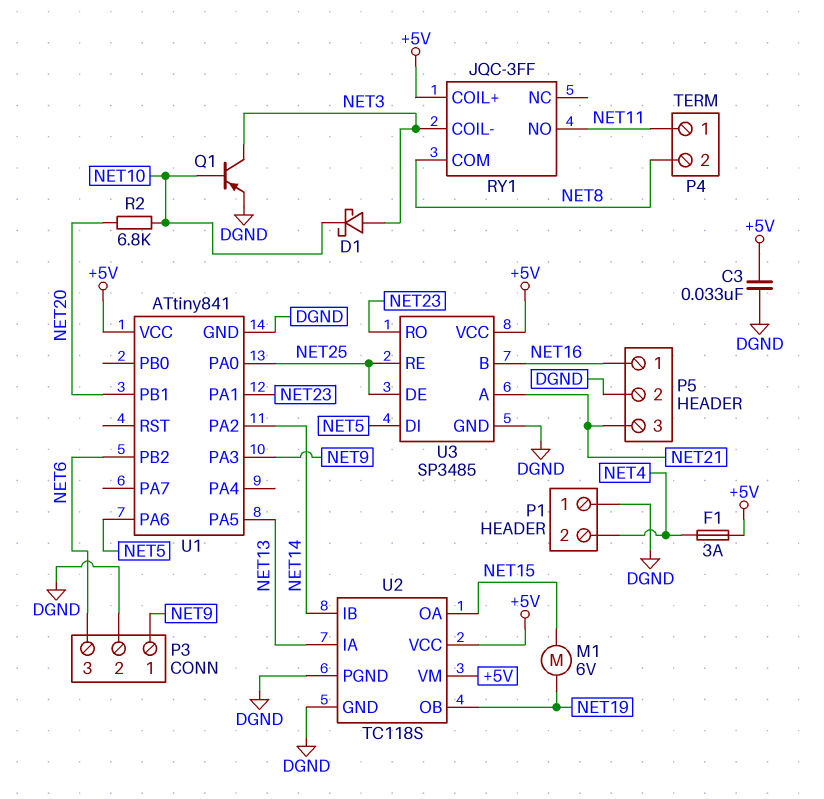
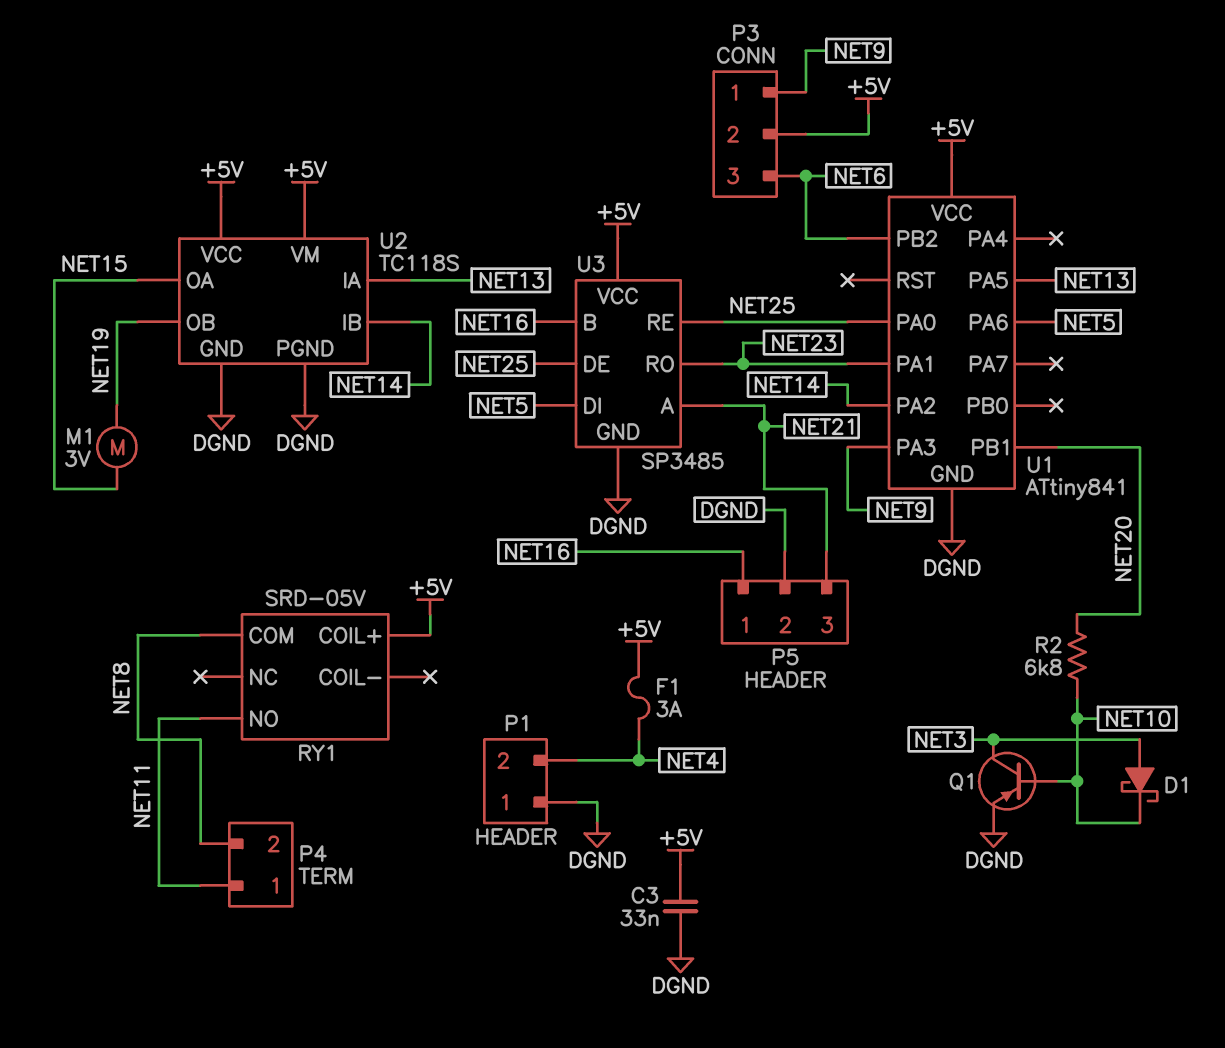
M1: motor 6V (NET15, NET19) -> motor 3V (NET15, NET19)
P3 pin 2: DGND -> +5V
RY1: JQC-3FF -> SRD-05V
RY1 pin COIL-: NET3 -> none

